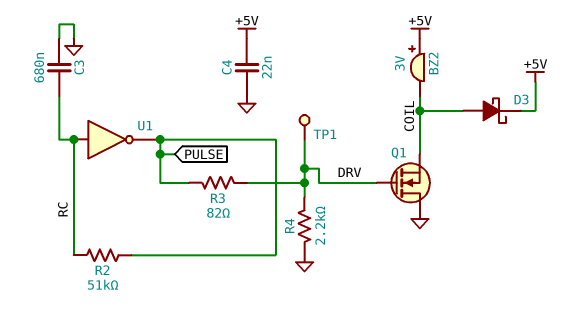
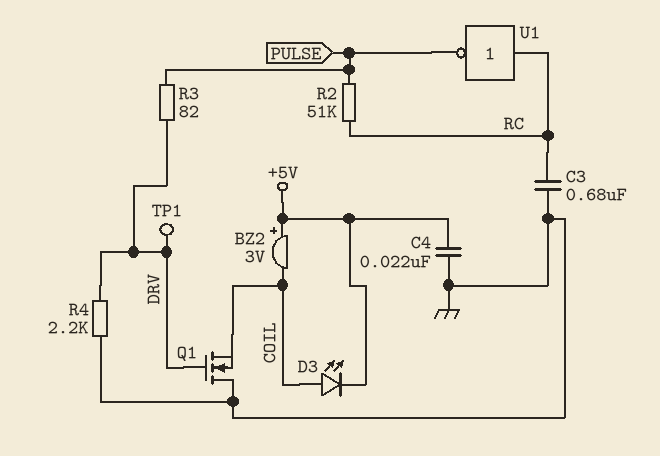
D3: schottky (A COIL, K +5V) -> LED (A COIL, K +5V)

